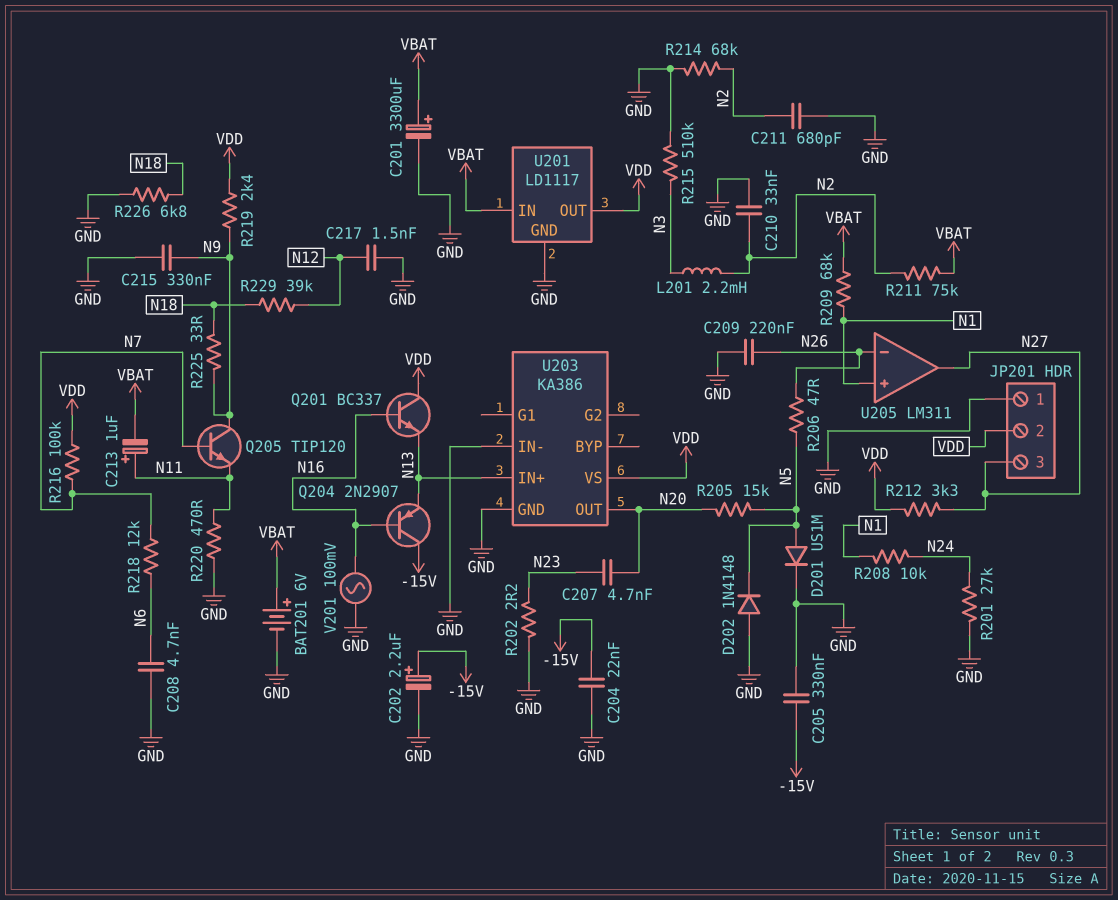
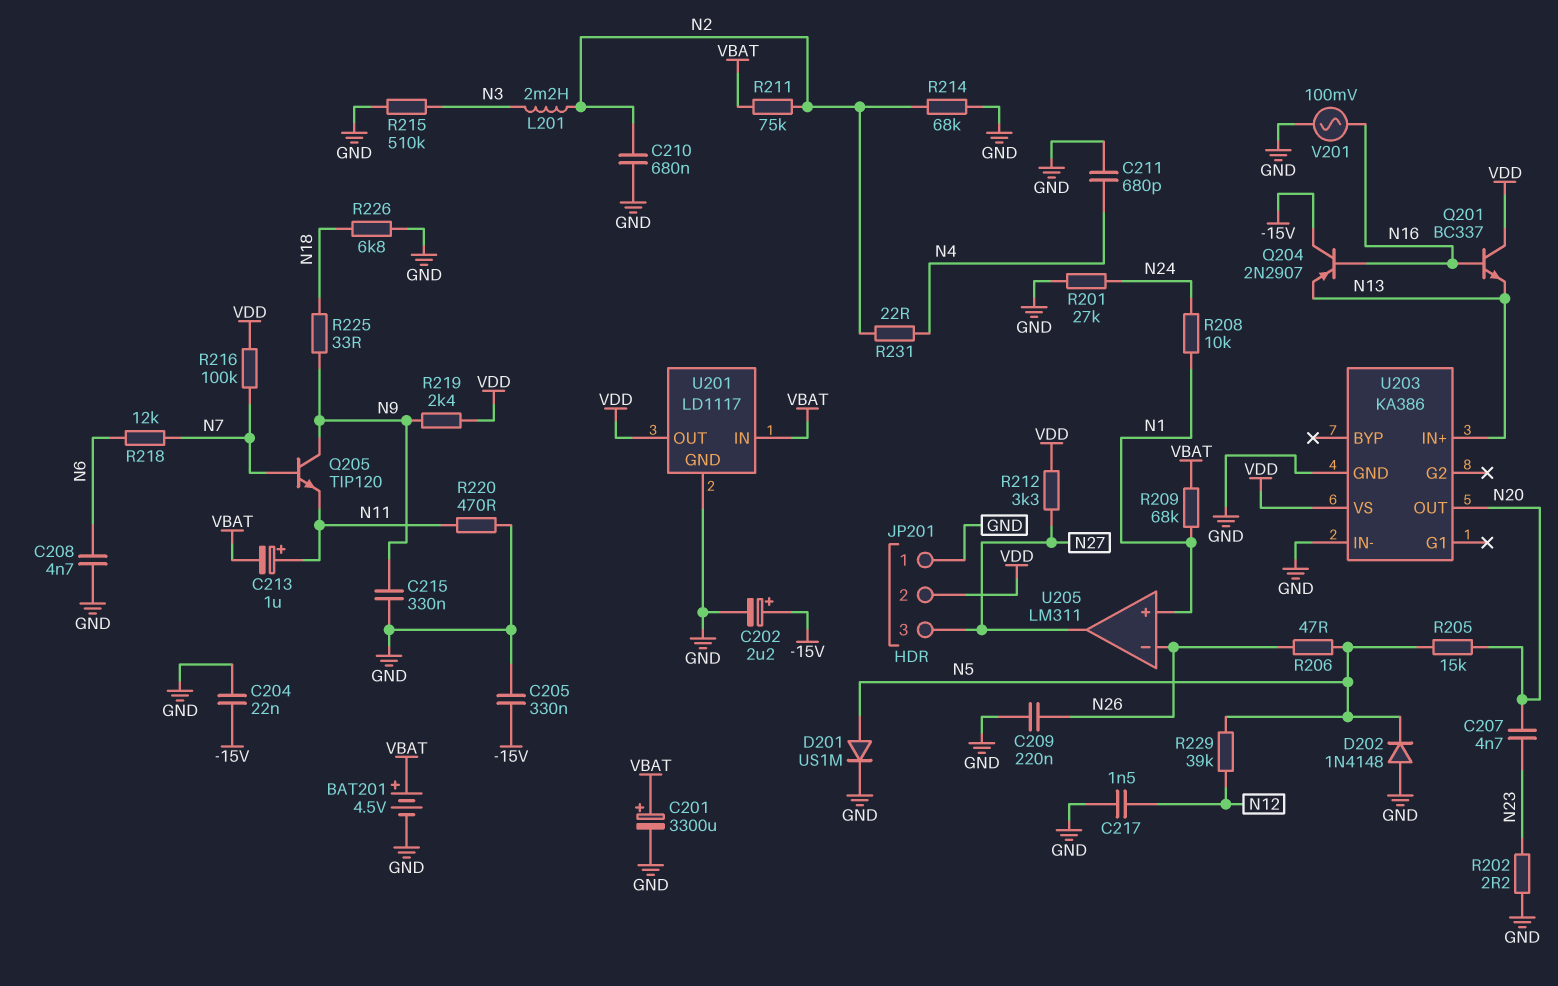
BAT201: 6V (plus VBAT, minus GND) -> 4.5V (plus VBAT, minus GND)
C210: 33nF (GND, N2) -> 680nF (GND, N2)
C211: 680pF (GND, N2) -> 680pF (GND, N4)
R229: 39k (N12, N18) -> 39k (N5, N12)
R231: none -> 22 (N2, N4)

